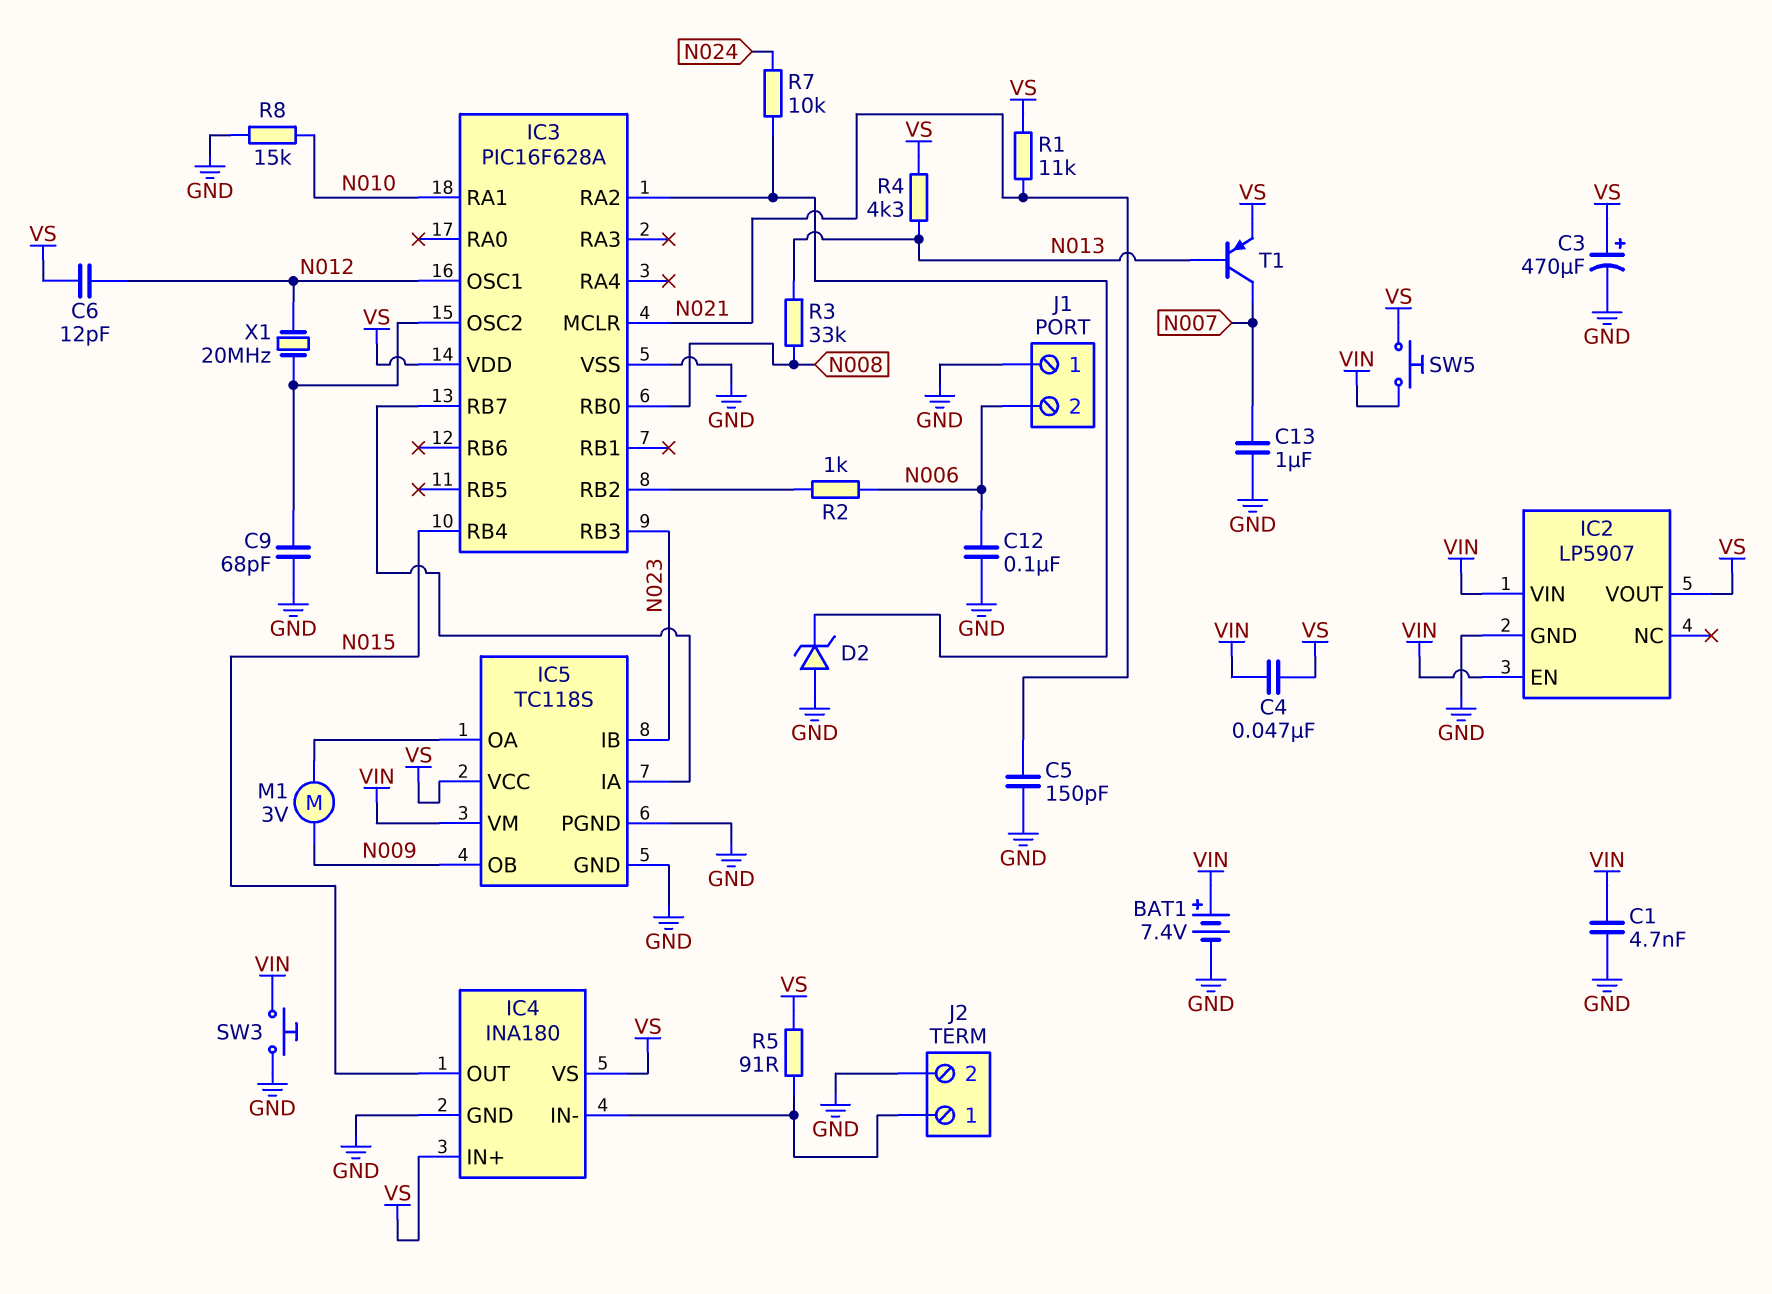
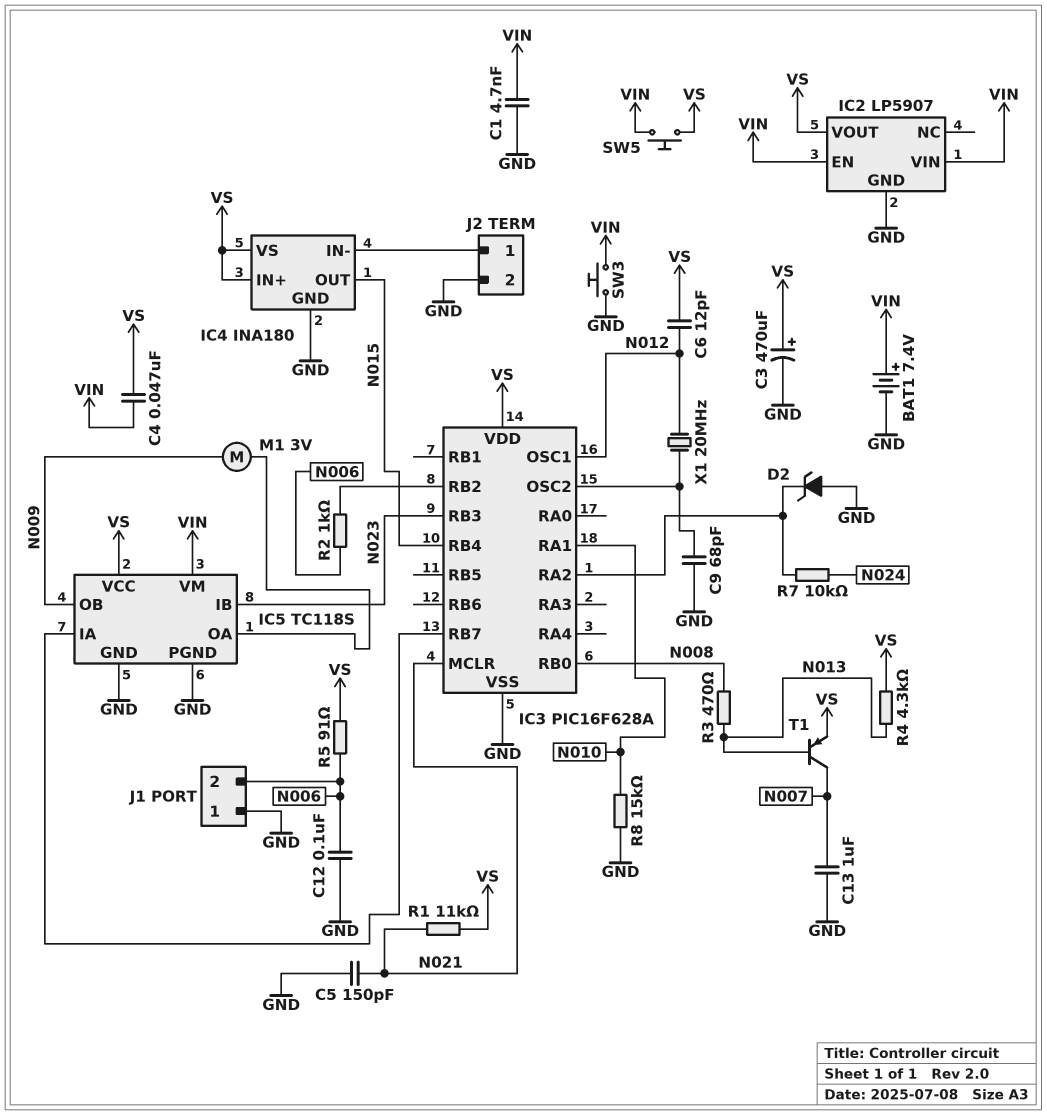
R3: 33k (N008, N013) -> 470 (N008, N013)
R5: 91 (IC4/IN-, VS) -> 91 (N006, VS)

